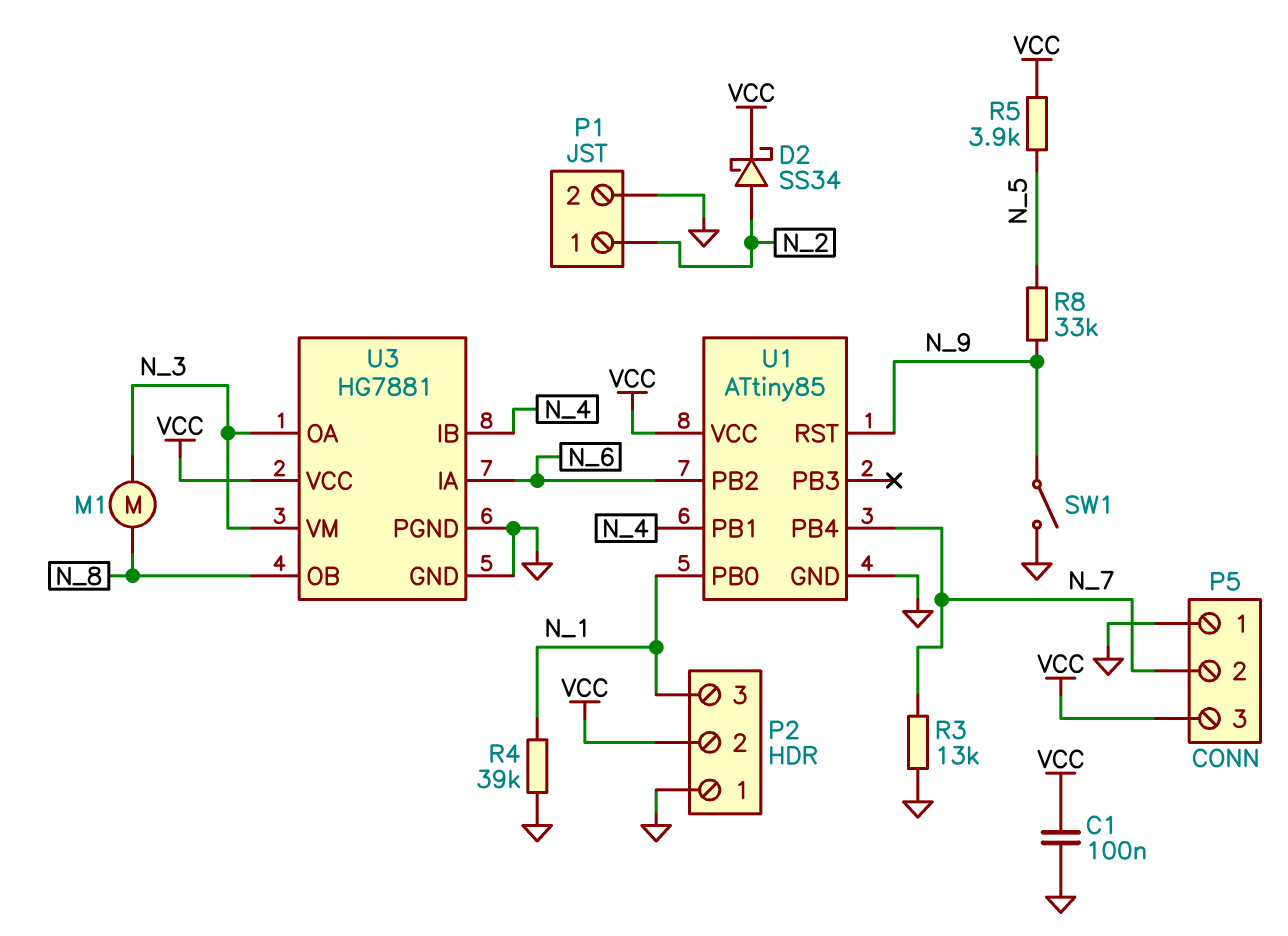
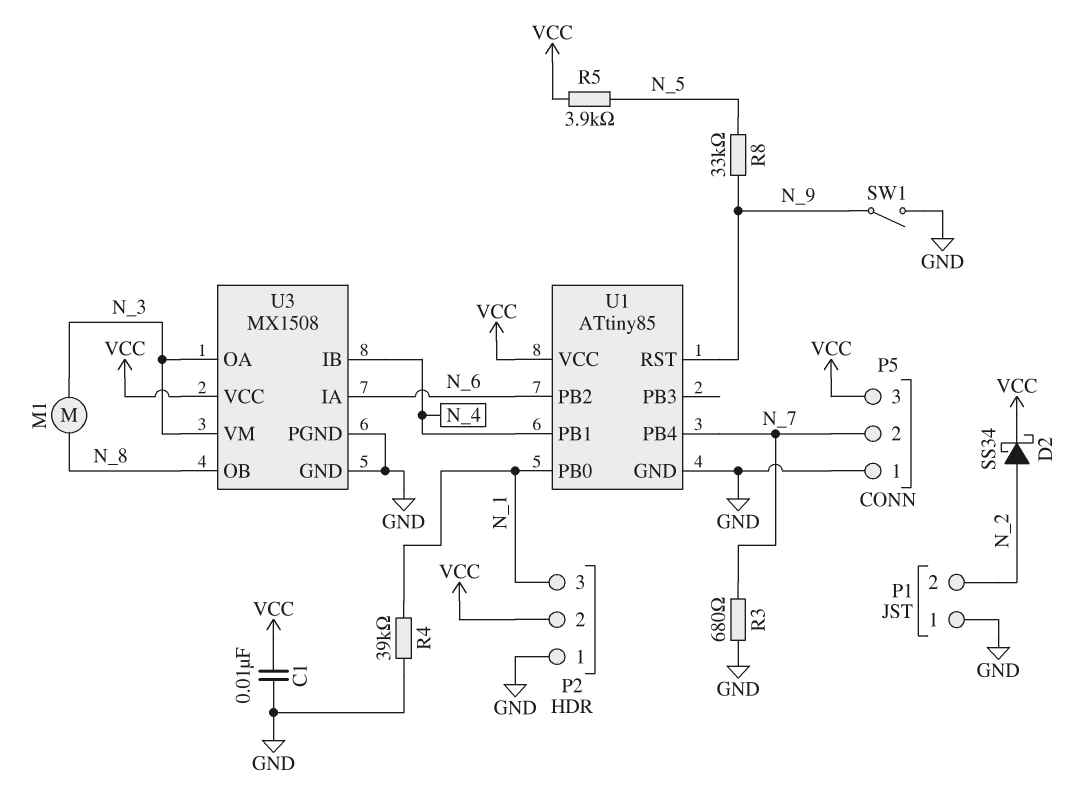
C1: 100nF (GND, VCC) -> 10nF (GND, VCC)
P1 pin 1: N_2 -> GND
P1 pin 2: GND -> N_2
R3: 13k (GND, N_7) -> 680 (GND, N_7)
U3: HG7881 -> MX1508

